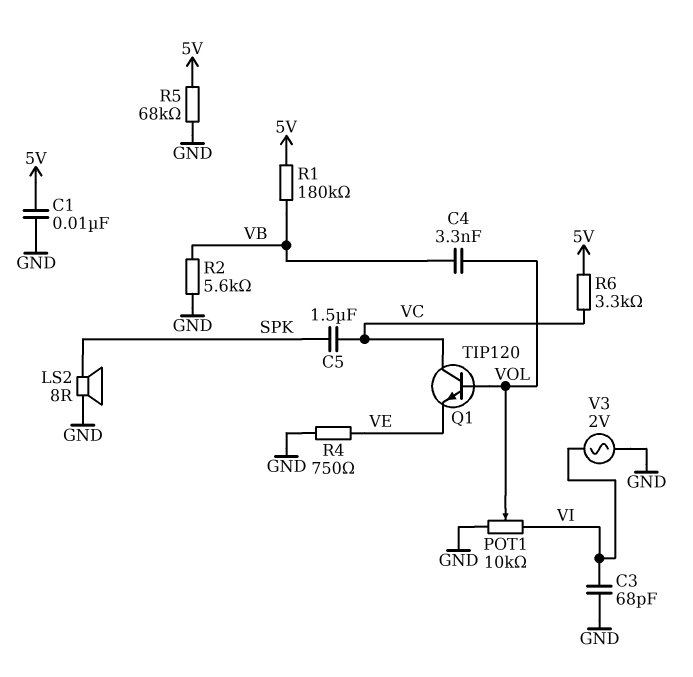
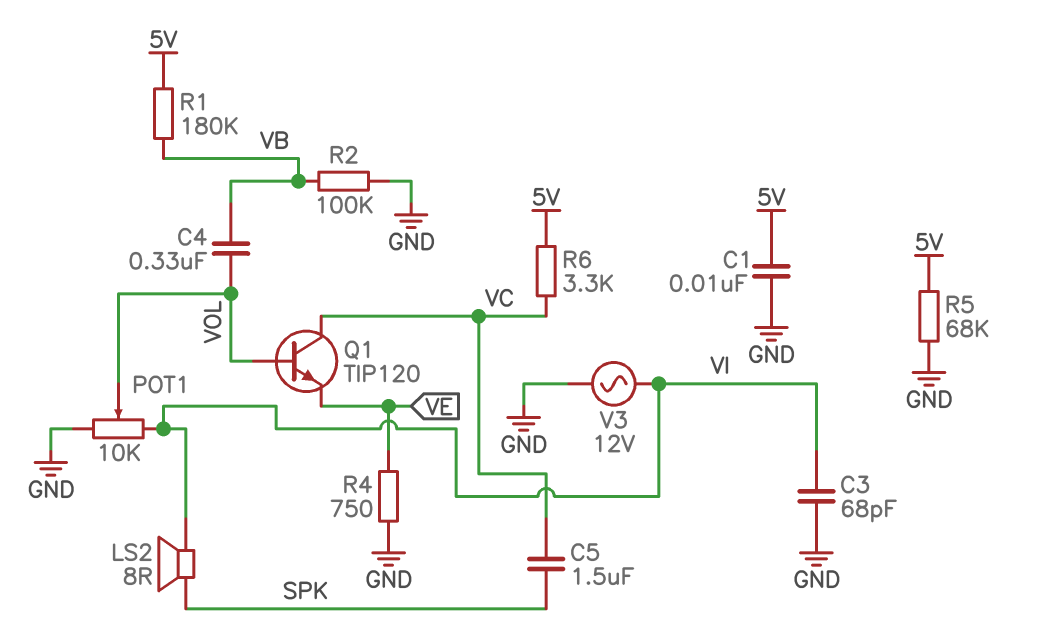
C4: 3.3nF (VB, VOL) -> 330nF (VB, VOL)
LS2: speaker 8R (GND, SPK) -> speaker 8R (SPK, VI)
R2: 5.6k (GND, VB) -> 100k (GND, VB)
V3: AC 2V (GND, VI) -> AC 12V (GND, VI)

